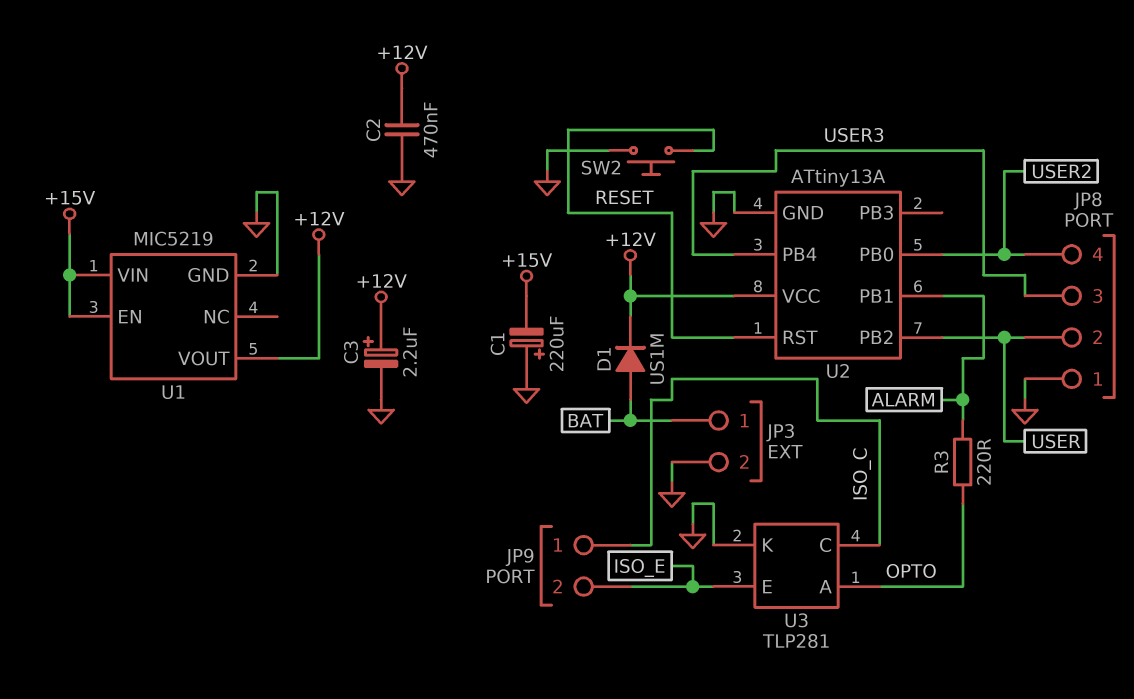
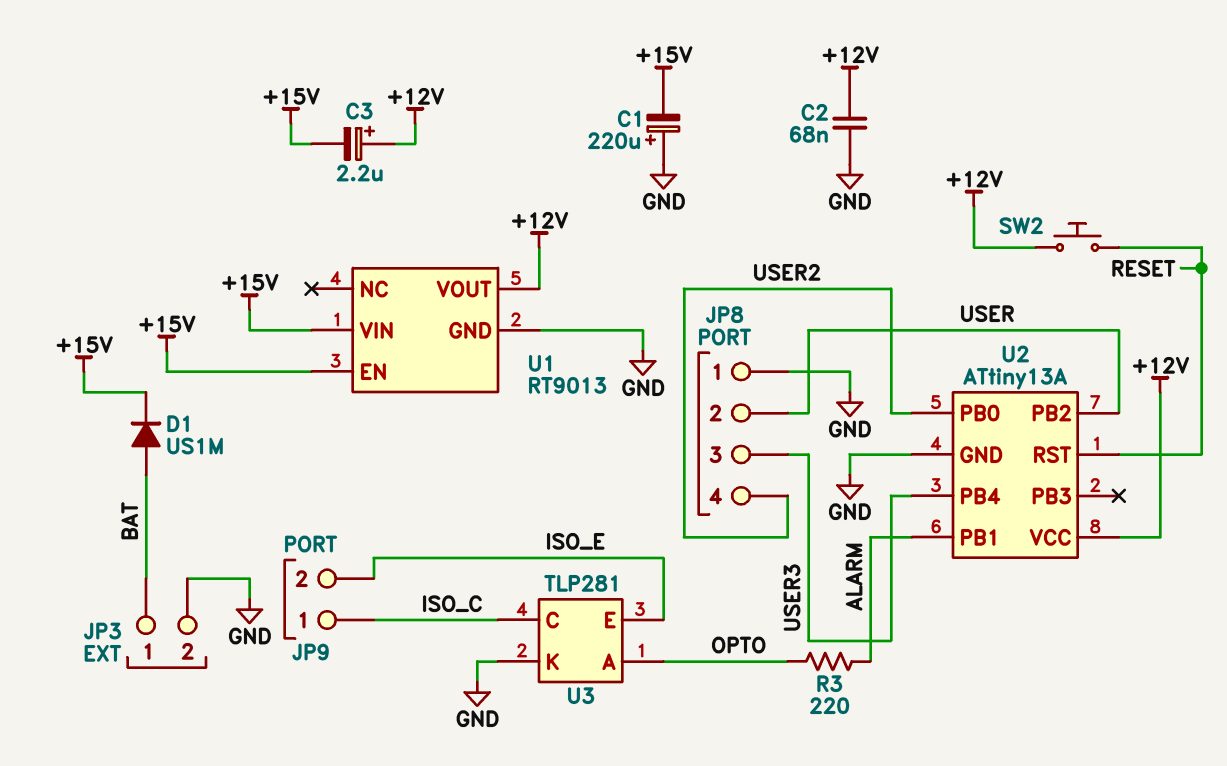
C2: 470nF (+12V, GND) -> 68nF (+12V, GND)
C3: 2.2uF (plus +12V, minus GND) -> 2.2uF (plus +12V, minus +15V)
D1: diode US1M (A BAT, K +12V) -> diode US1M (A BAT, K +15V)
SW2: button (GND, RESET) -> button (+12V, RESET)
U1: MIC5219 -> RT9013

